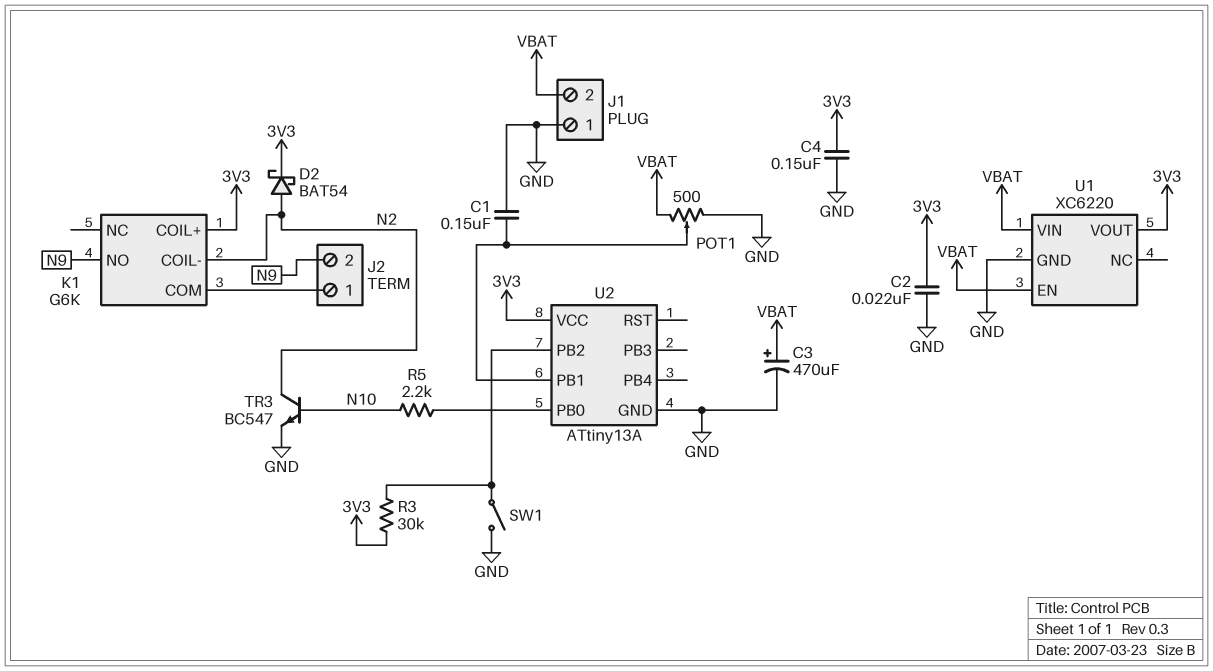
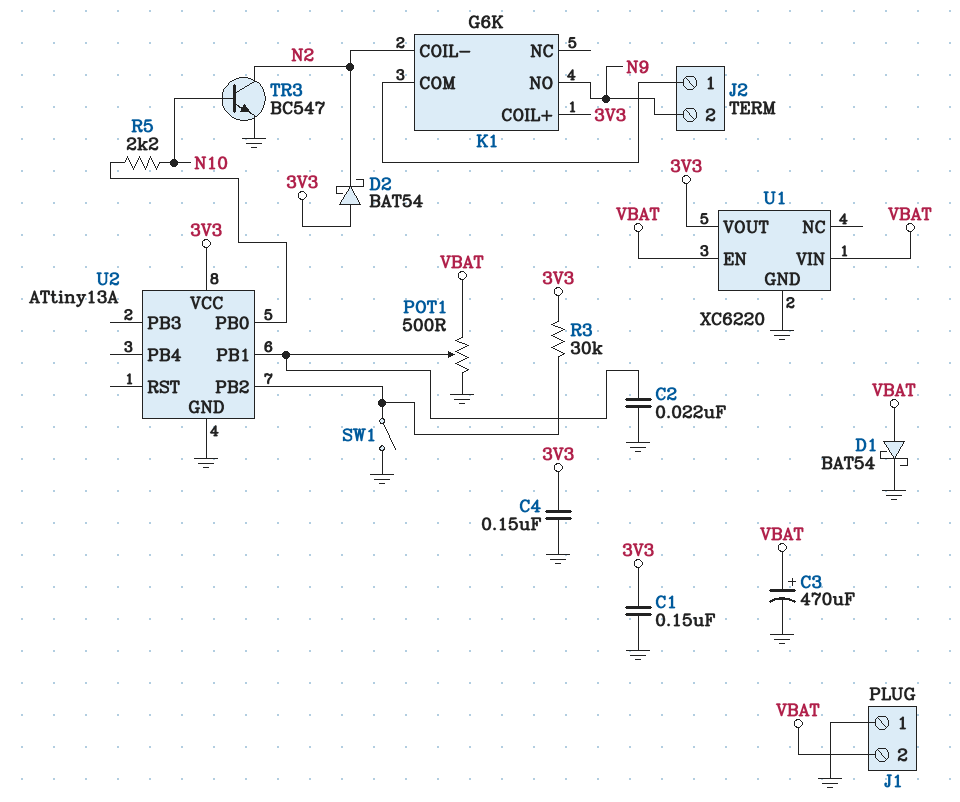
C1: 150nF (GND, U2/PB1) -> 150nF (3V3, GND)
C2: 22nF (3V3, GND) -> 22nF (GND, U2/PB1)
D1: none -> schottky BAT54 (A VBAT, K GND)
D2: schottky BAT54 (A N2, K 3V3) -> schottky BAT54 (A 3V3, K N2)

